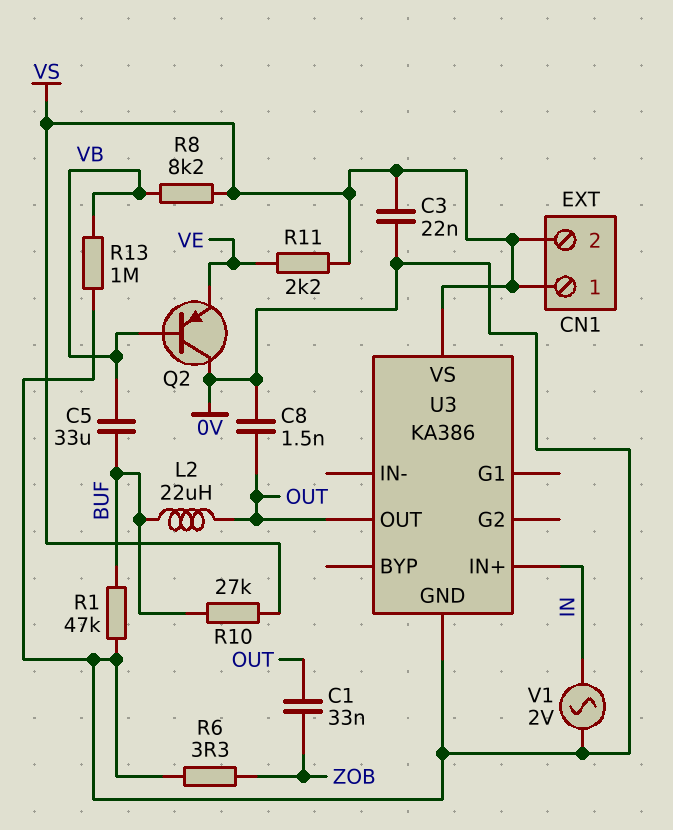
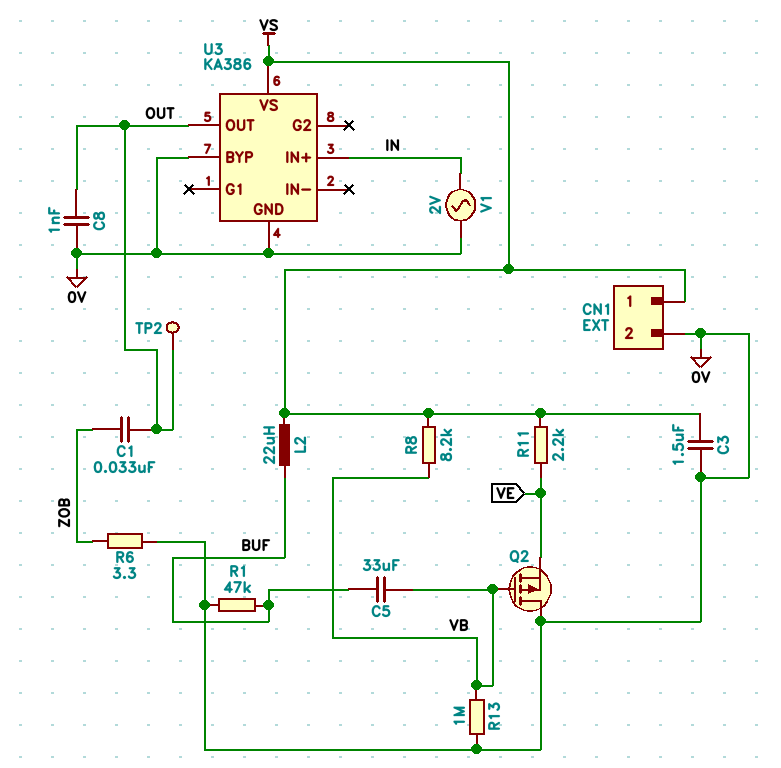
C3: 22nF (0V, VS) -> 1.5uF (0V, VS)
C8: 1.5nF (0V, OUT) -> 1nF (0V, OUT)
CN1 pin 2: VS -> 0V
L2: 22uH (BUF, OUT) -> 22uH (BUF, VS)
Q2: PNP (B VB, C 0V, E VE) -> PMOS (G VB, D 0V, S VE)
R10: 27k (BUF, VS) -> none
TP2: none -> test point (OUT)
U3 pin BYP: none -> 0V

